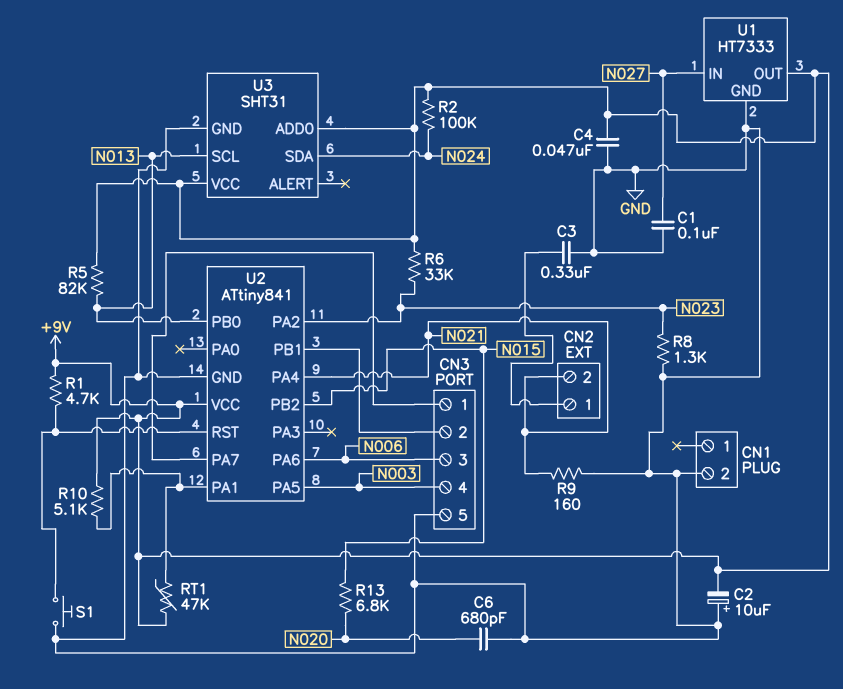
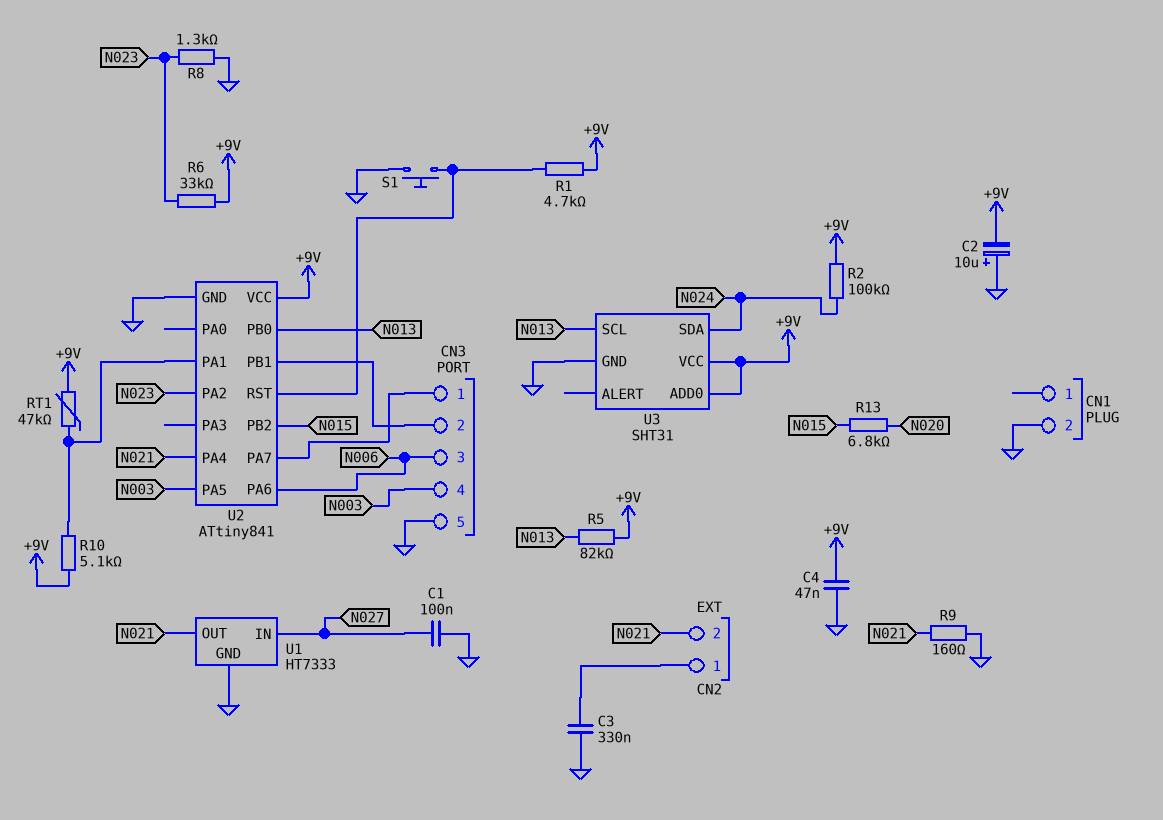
C6: 680pF (GND, N020) -> none
U1 pin OUT: +9V -> N021

